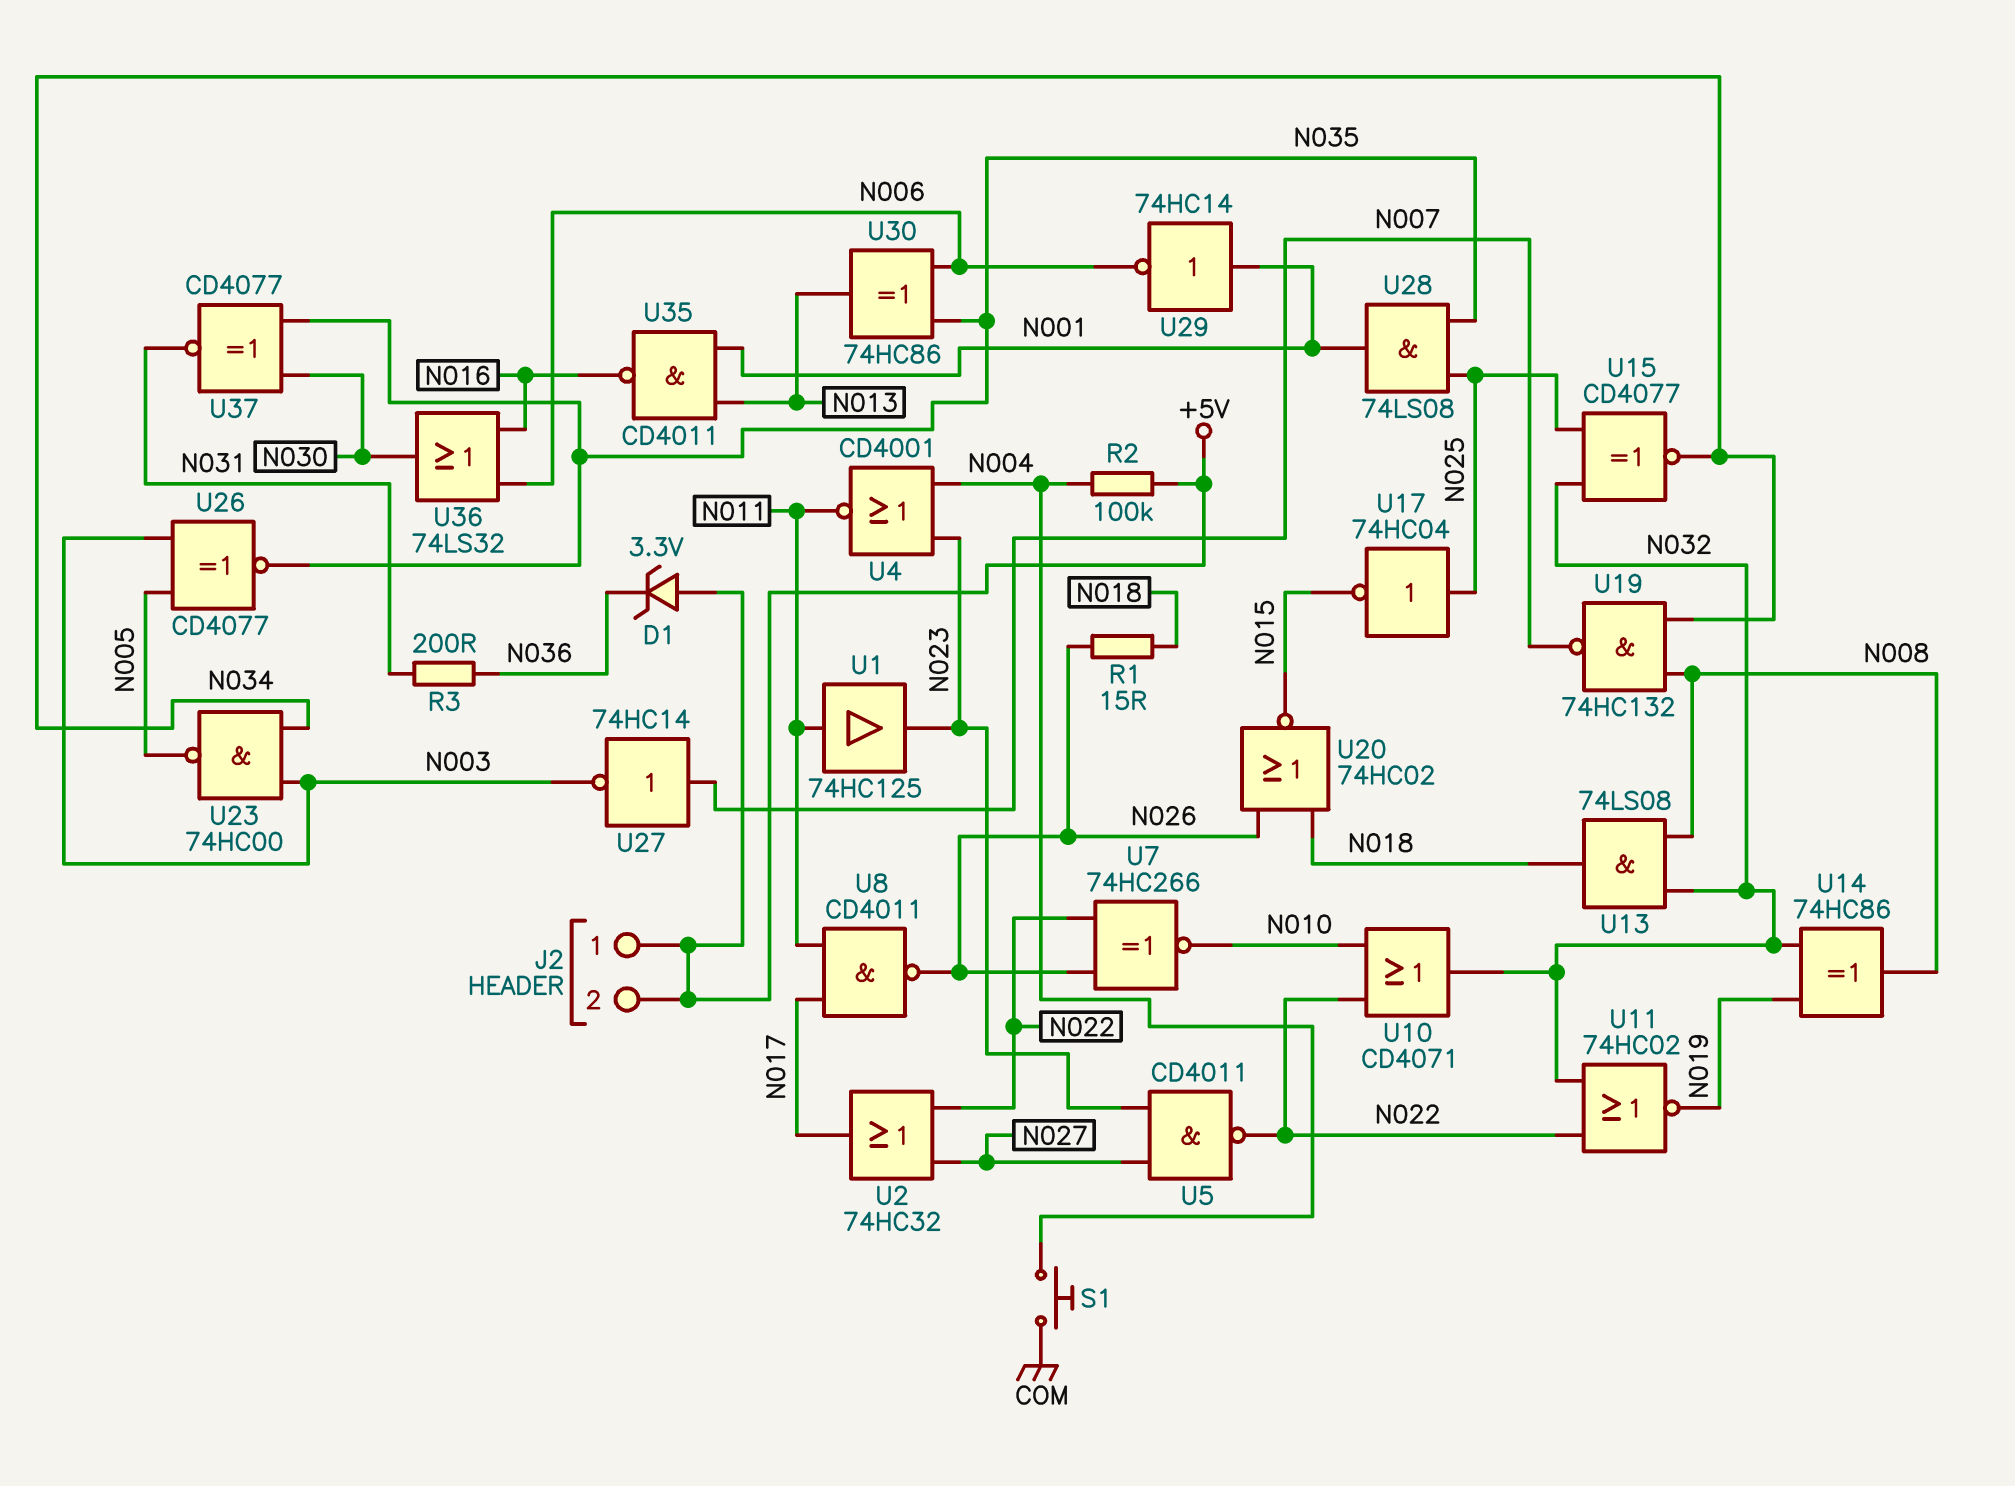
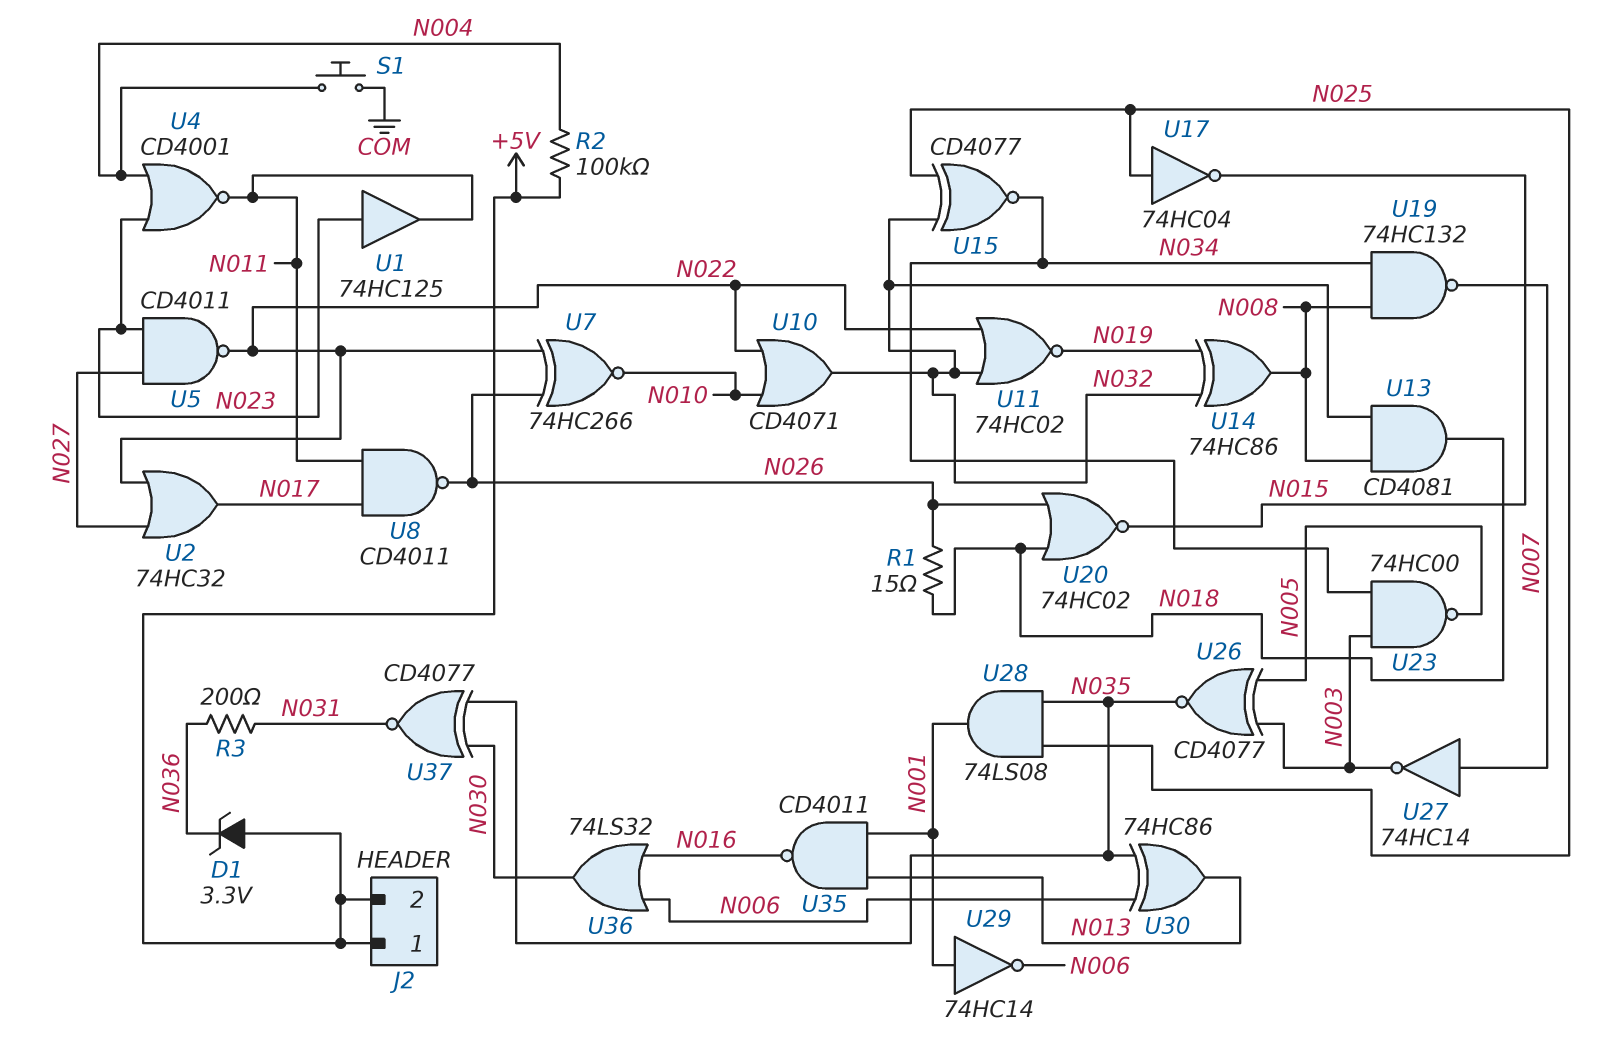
U1: buffer 74HC125 (in N011, out N023) -> buffer 74HC125 (in N023, out N011)
U13: AND 74LS08 (in N008, in N032, out N018) -> AND CD4081 (in N008, in N032, out N018)

